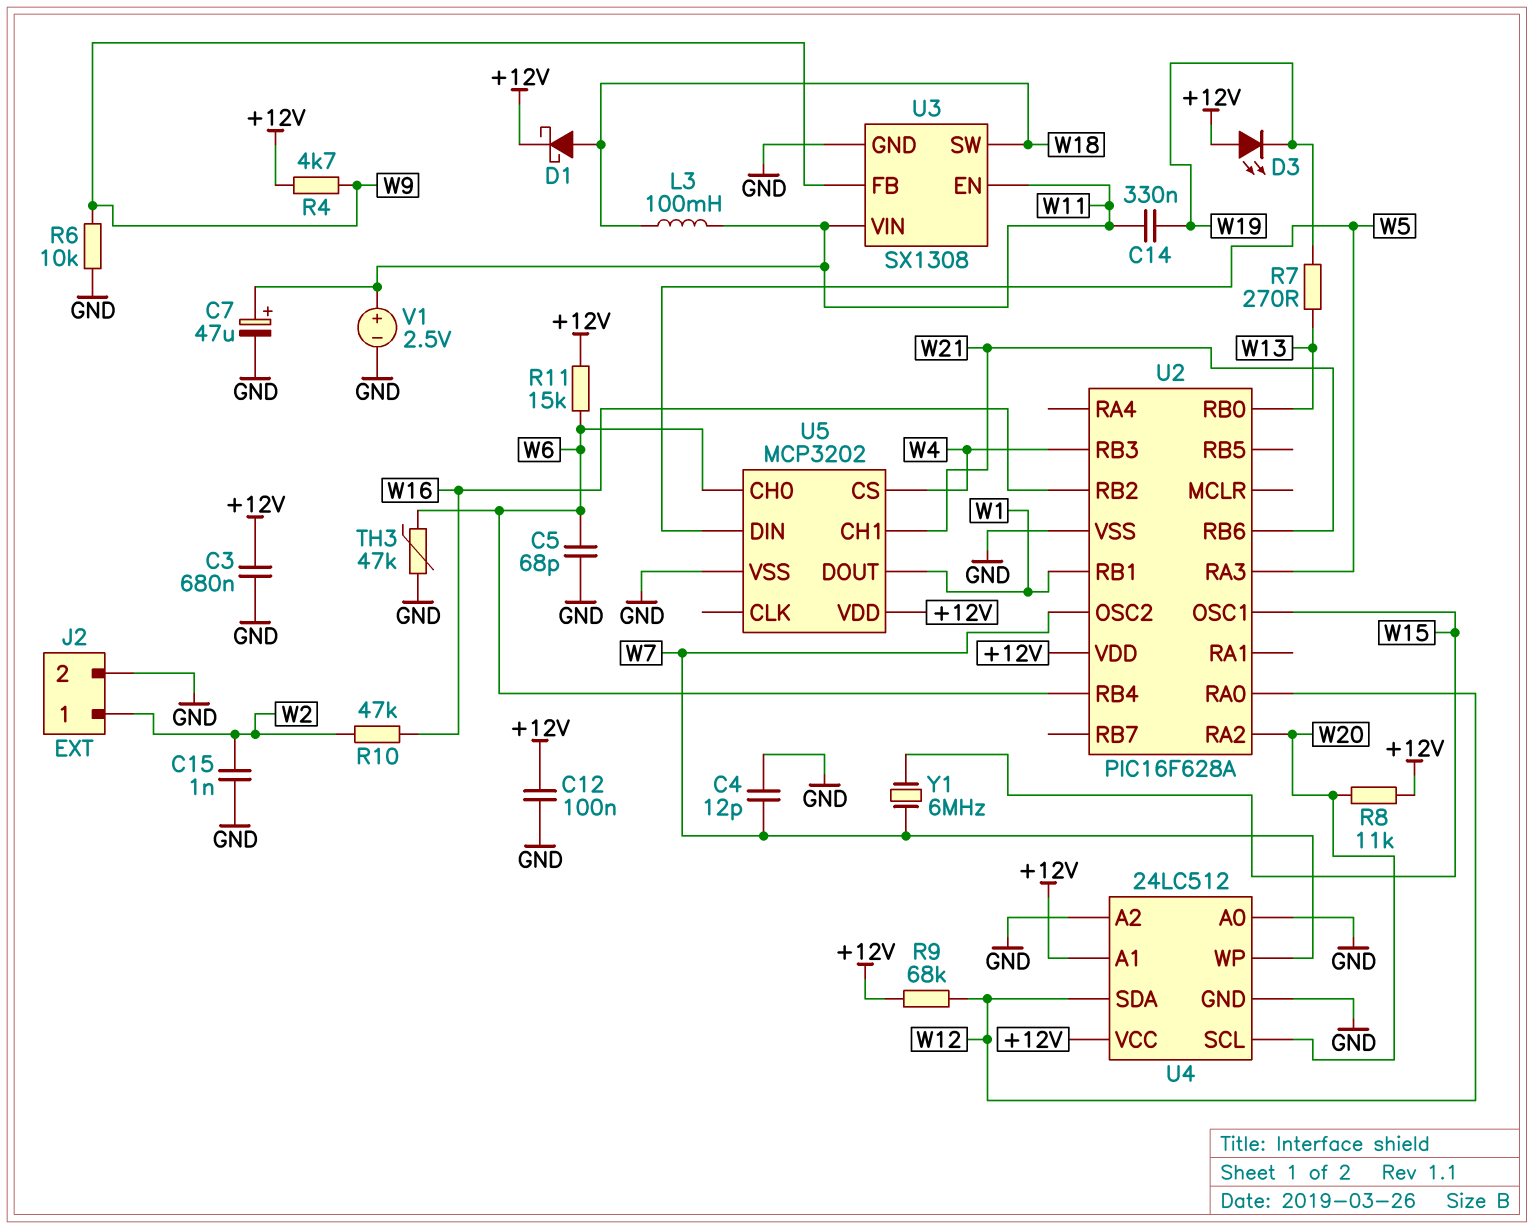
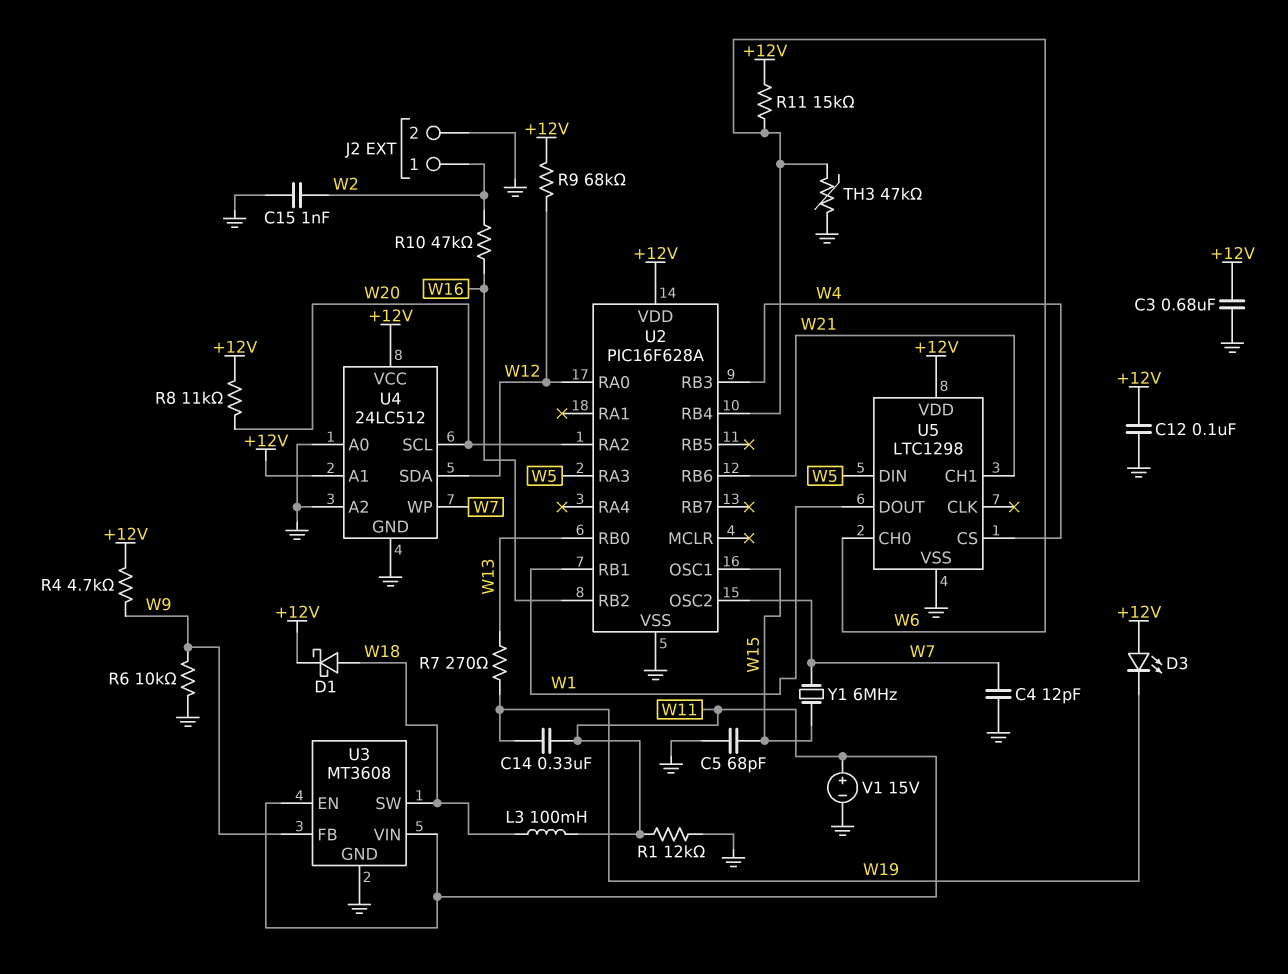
C5: 68pF (GND, W6) -> 68pF (GND, W15)
C7: 47uF (plus W11, minus GND) -> none
R1: none -> 12k (GND, W11)
U3: SX1308 -> MT3608
U5: MCP3202 -> LTC1298
V1: 2.5V (plus W11, minus GND) -> 15V (plus W11, minus GND)

